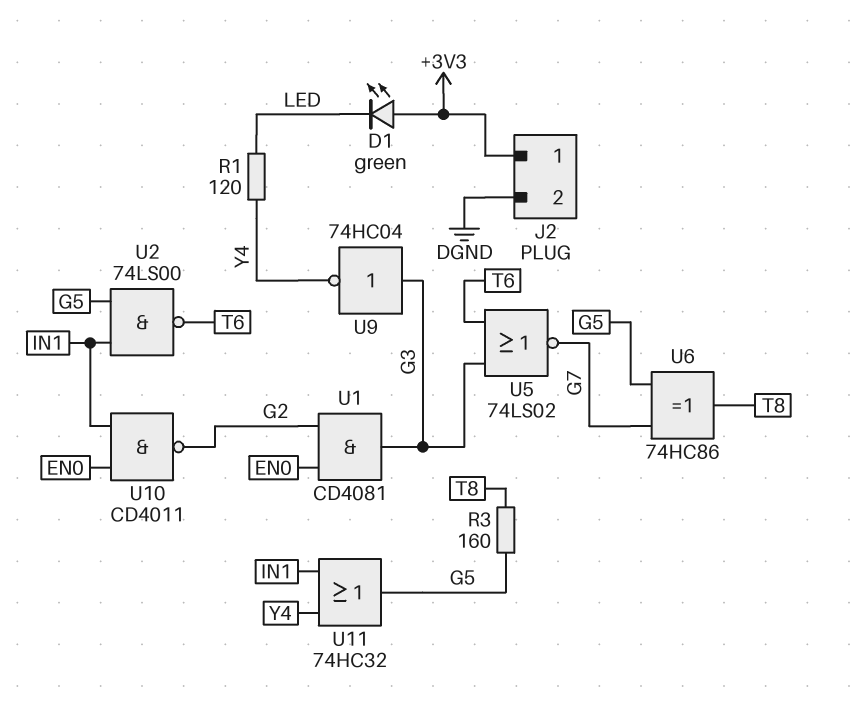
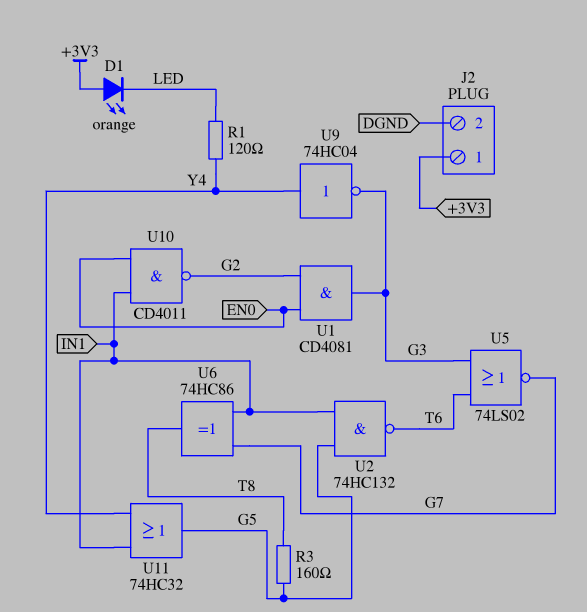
D1: LED green (A +3V3, K LED) -> LED orange (A +3V3, K LED)
U2: NAND 74LS00 (in G5, in IN1, out T6) -> NAND 74HC132 (in G5, in IN1, out T6)
U6: XOR 74HC86 (in G5, in G7, out T8) -> XOR 74HC86 (in G7, in IN1, out T8)
U9: NOT 74HC04 (in G3, out Y4) -> NOT 74HC04 (in Y4, out G3)

